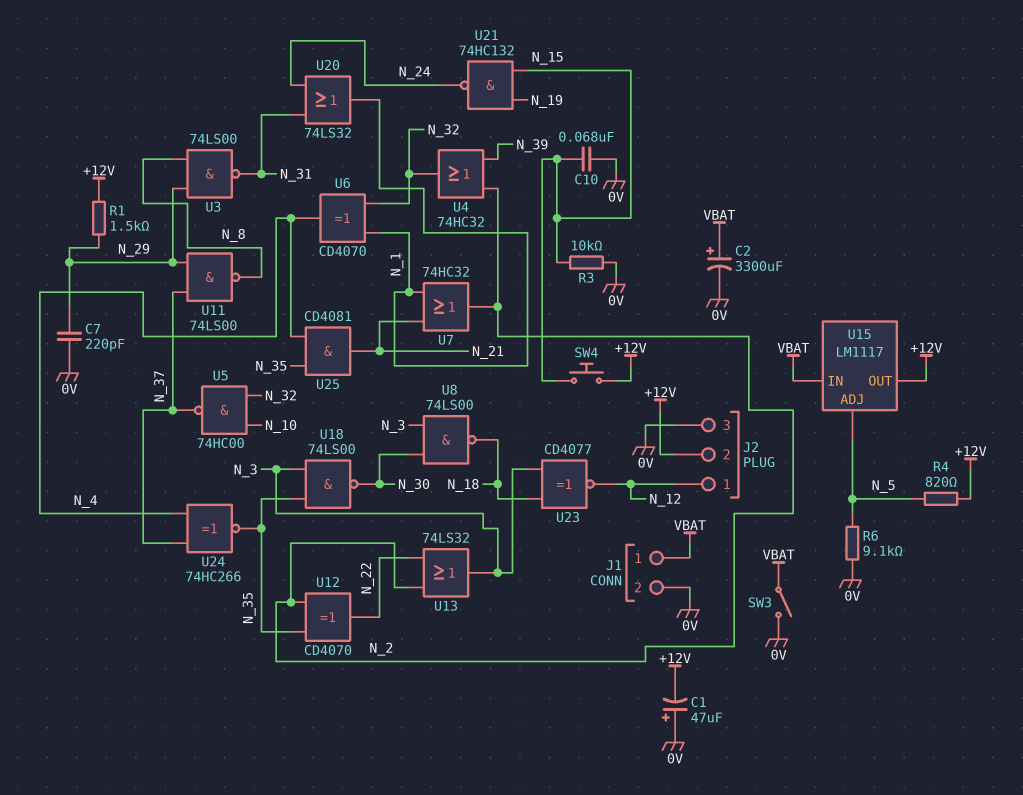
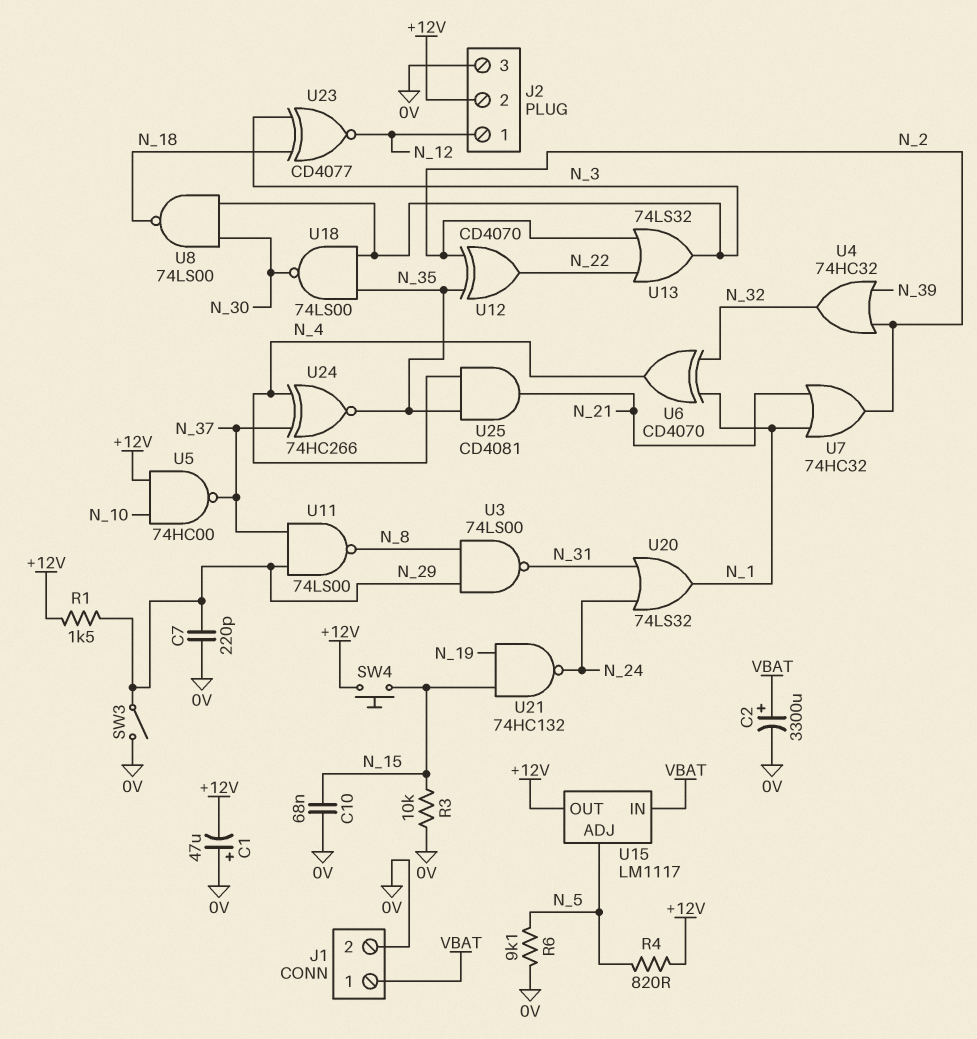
SW3: switch (0V, VBAT) -> switch (0V, N_29)
U5: NAND 74HC00 (in N_10, in N_32, out N_37) -> NAND 74HC00 (in +12V, in N_10, out N_37)

